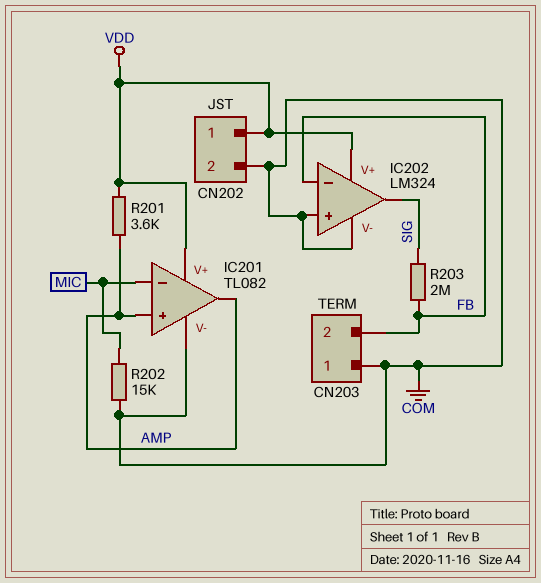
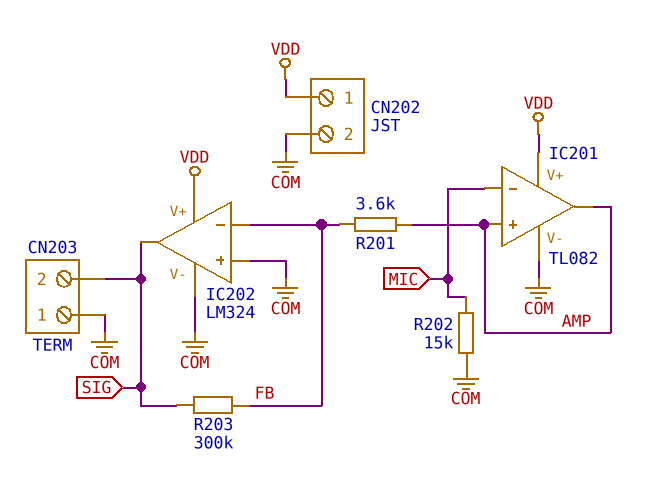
CN203 pin 2: FB -> SIG
R201: 3.6k (AMP, VDD) -> 3.6k (AMP, FB)
R203: 2M (FB, SIG) -> 300k (FB, SIG)

